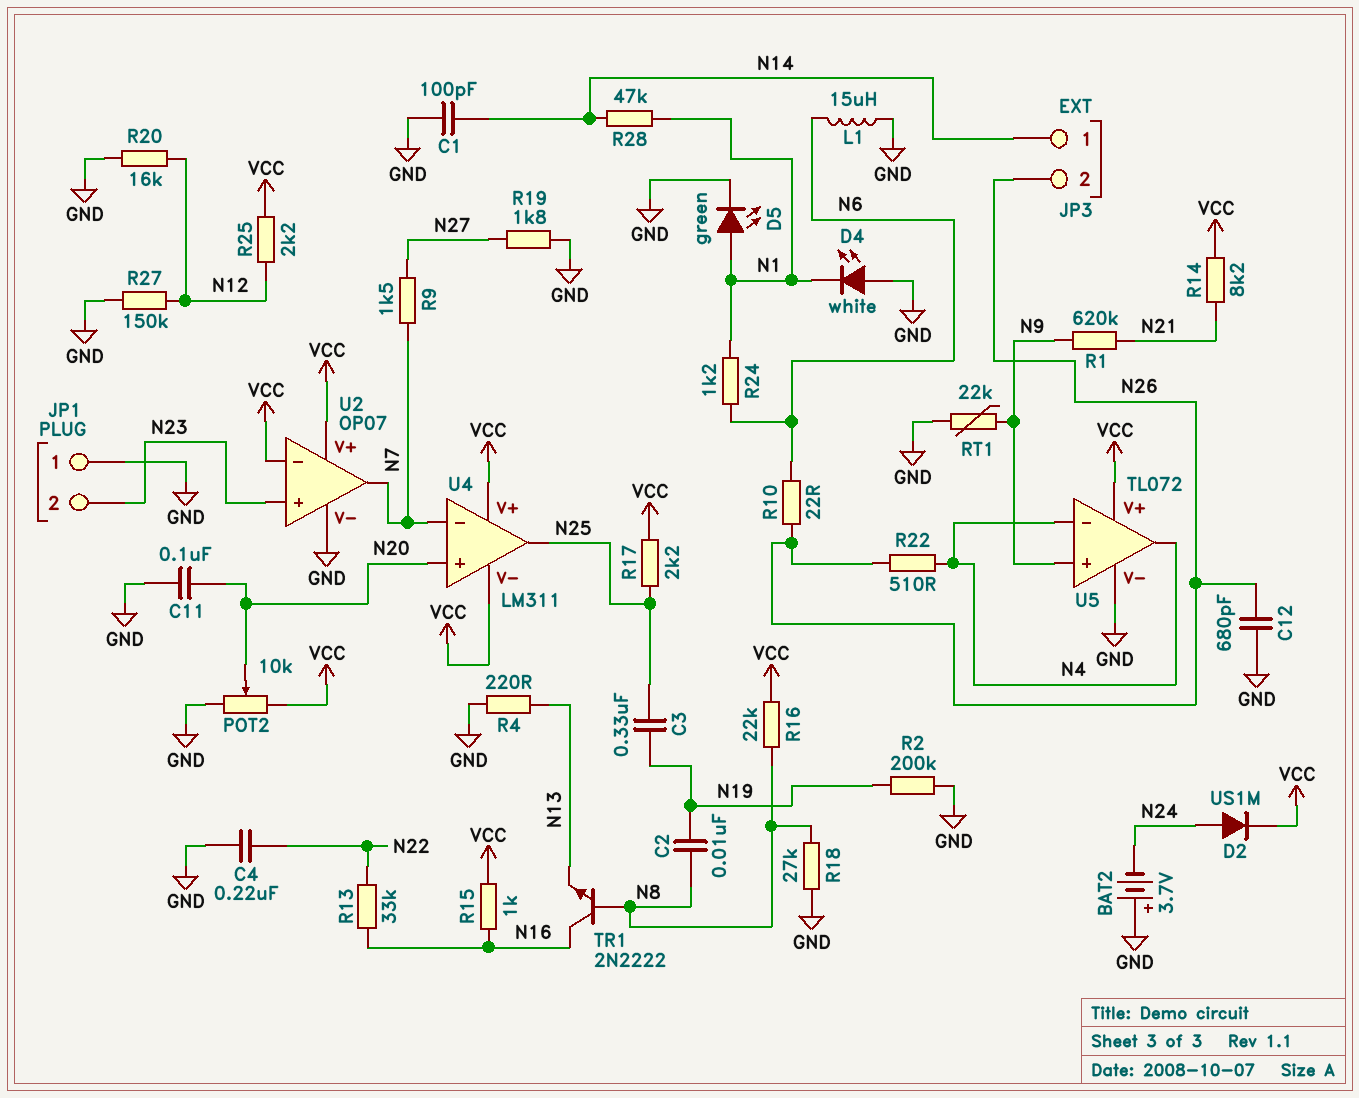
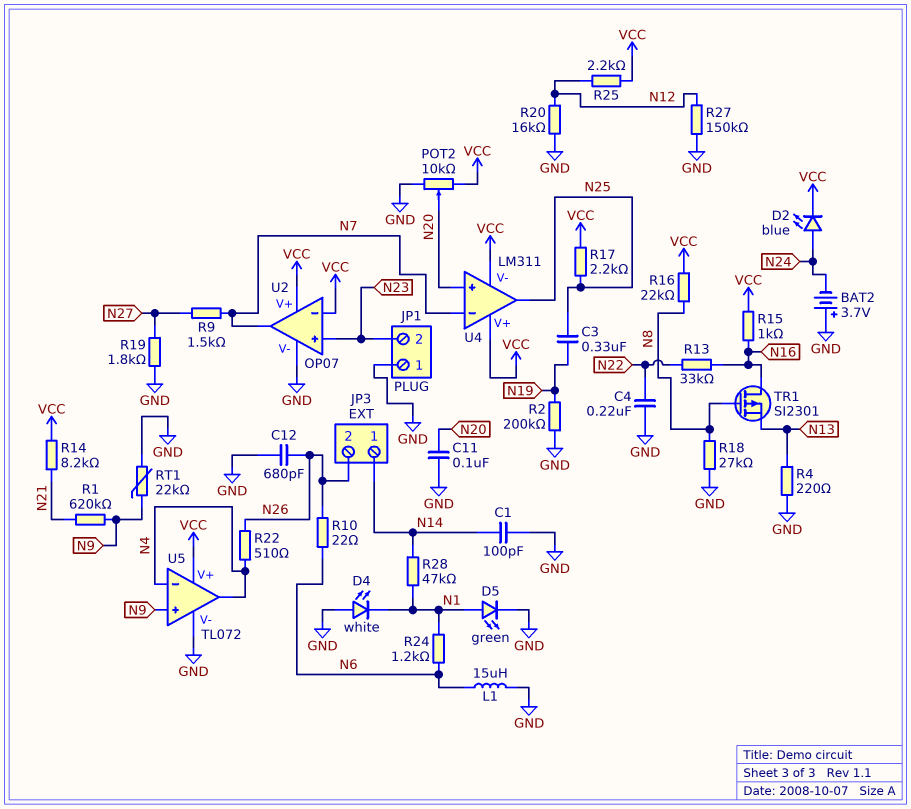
C2: 10nF (N8, N19) -> none
D2: diode US1M (A N24, K VCC) -> LED blue (A N24, K VCC)
TR1: NPN 2N2222 (B N8, C N16, E N13) -> PMOS SI2301 (G N8, D N16, S N13)

